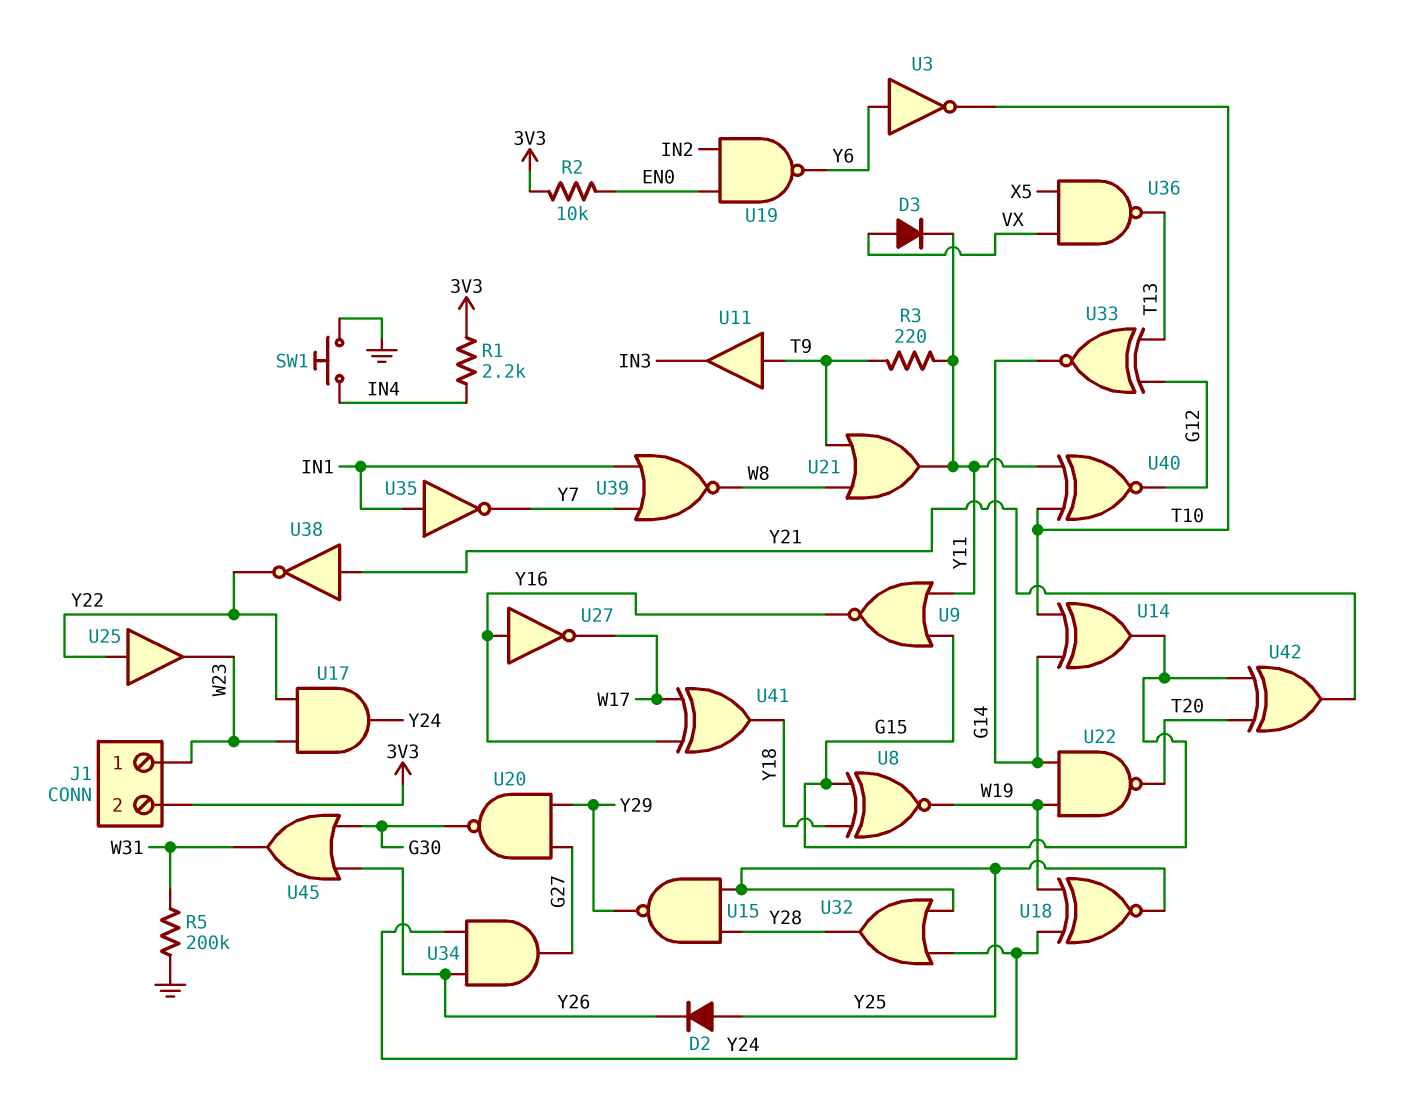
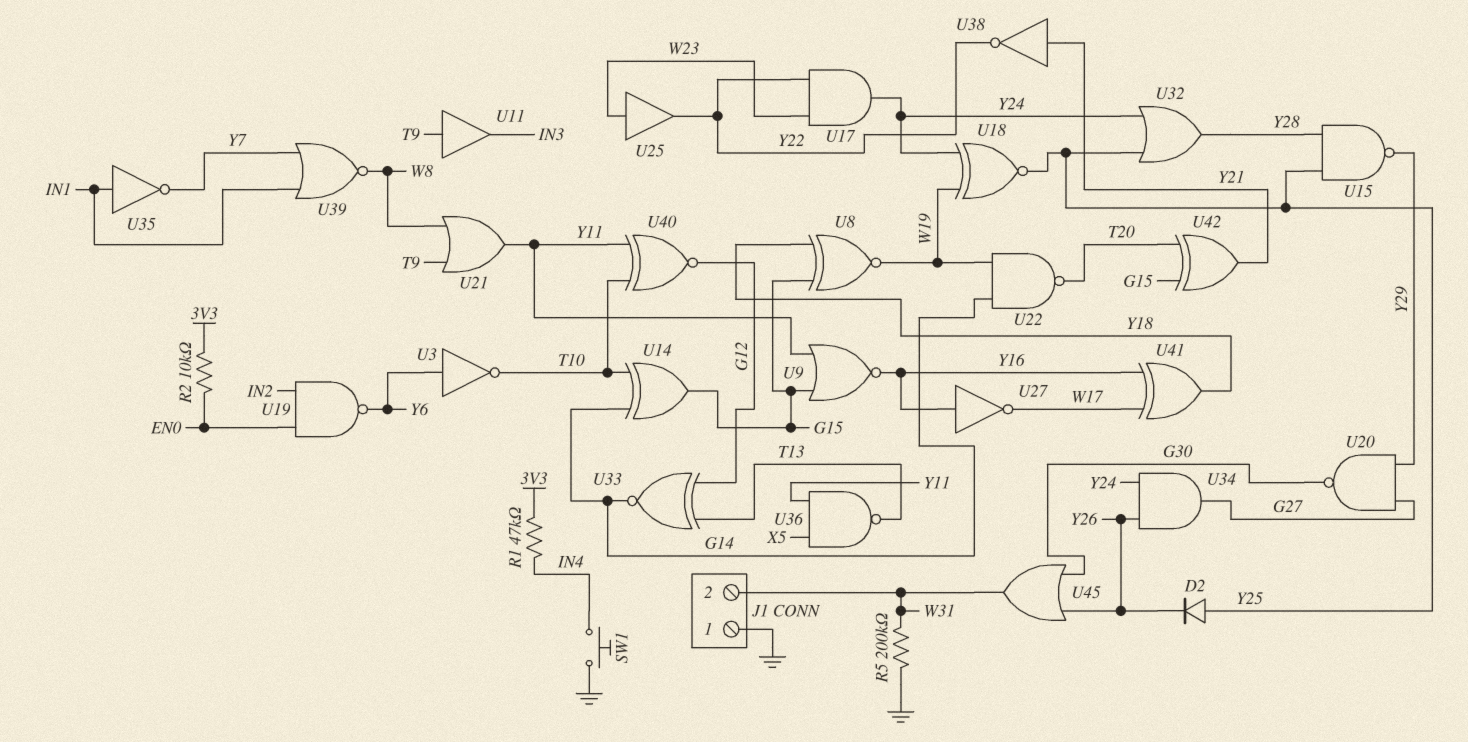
D3: diode (A VX, K Y11) -> none
J1 pin 1: W23 -> GND
J1 pin 2: 3V3 -> W31
R1: 2.2k (3V3, IN4) -> 47k (3V3, IN4)
R3: 220 (T9, Y11) -> none
U25: buffer (in Y22, out W23) -> buffer (in W23, out Y22)
U36: NAND (in VX, in X5, out T13) -> NAND (in X5, in Y11, out T13)

